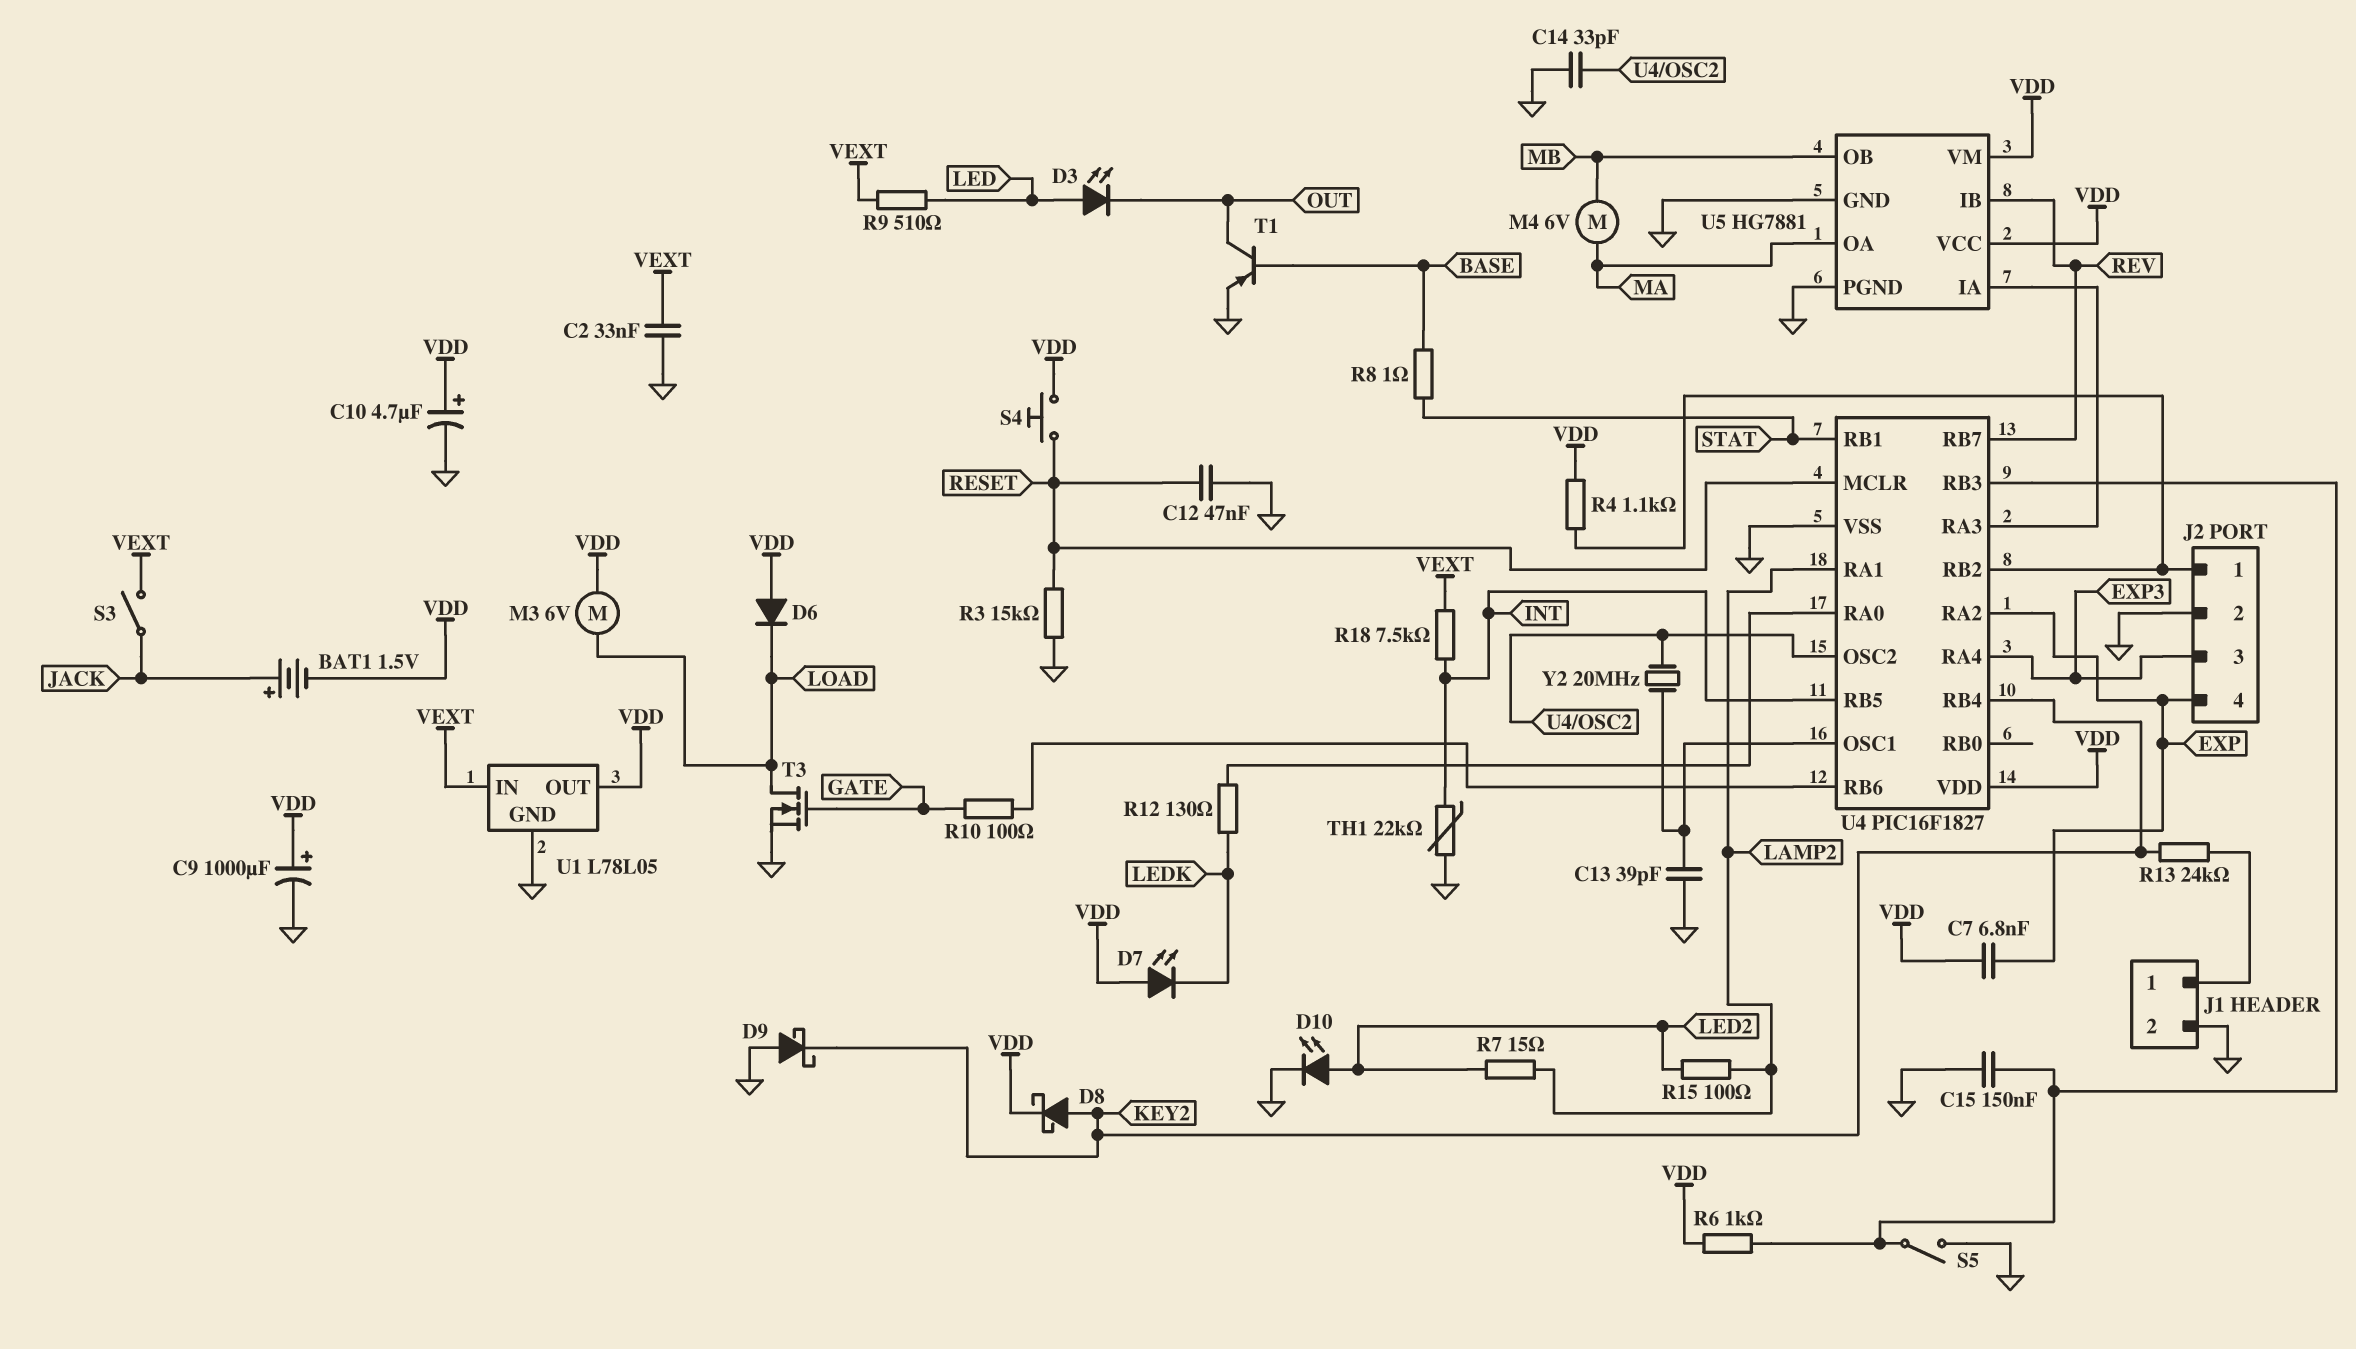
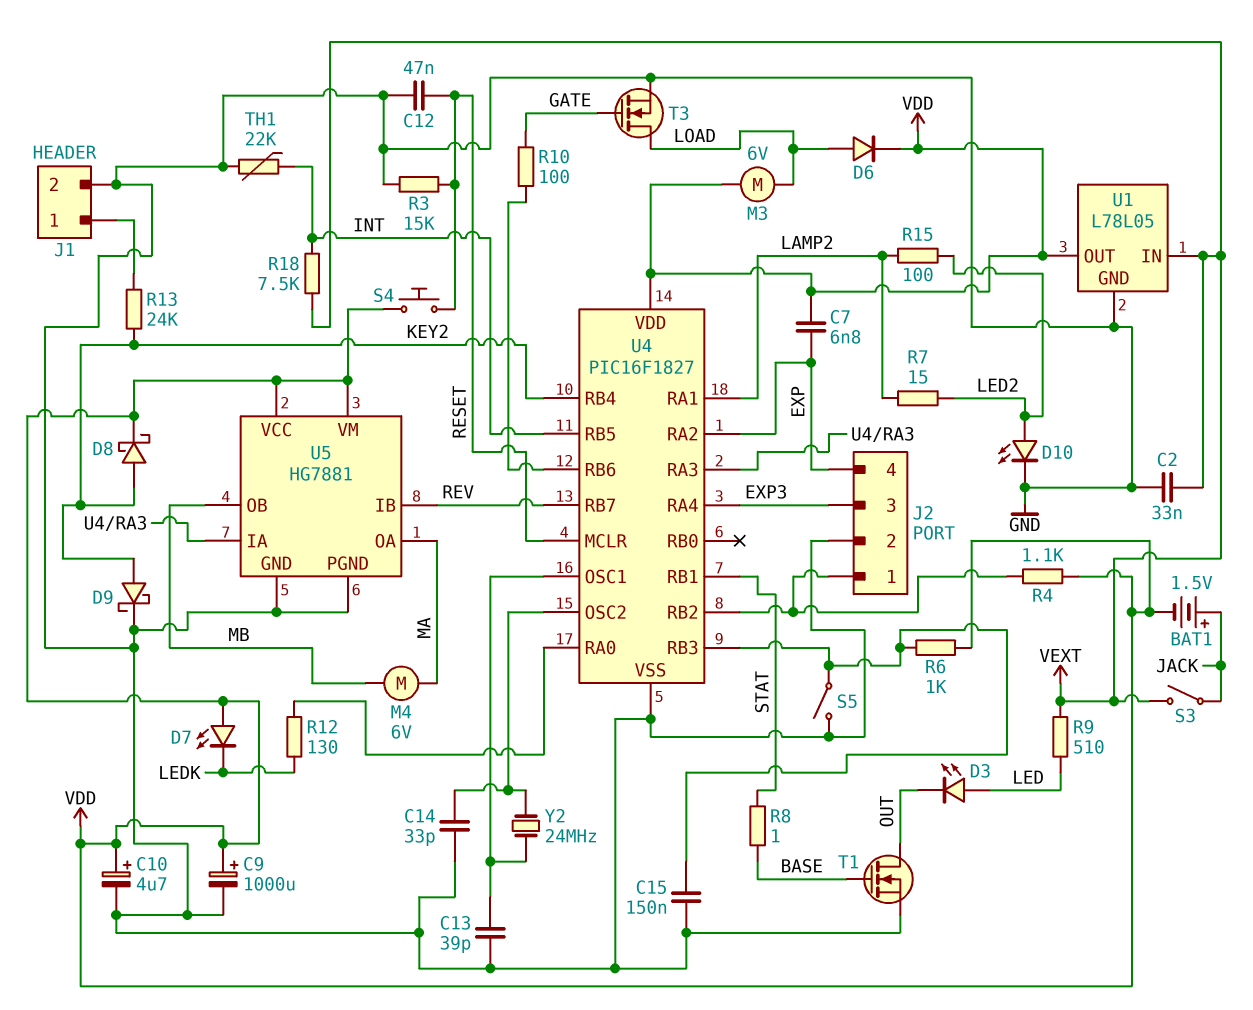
D6: diode (A VDD, K LOAD) -> diode (A LOAD, K VDD)
D9: schottky (A GND, K KEY2) -> schottky (A KEY2, K GND)
T1: PNP (B BASE, C OUT, E GND) -> NMOS (G BASE, D OUT, S GND)
Y2: 20MHz (U4/OSC1, U4/OSC2) -> 24MHz (U4/OSC1, U4/OSC2)

